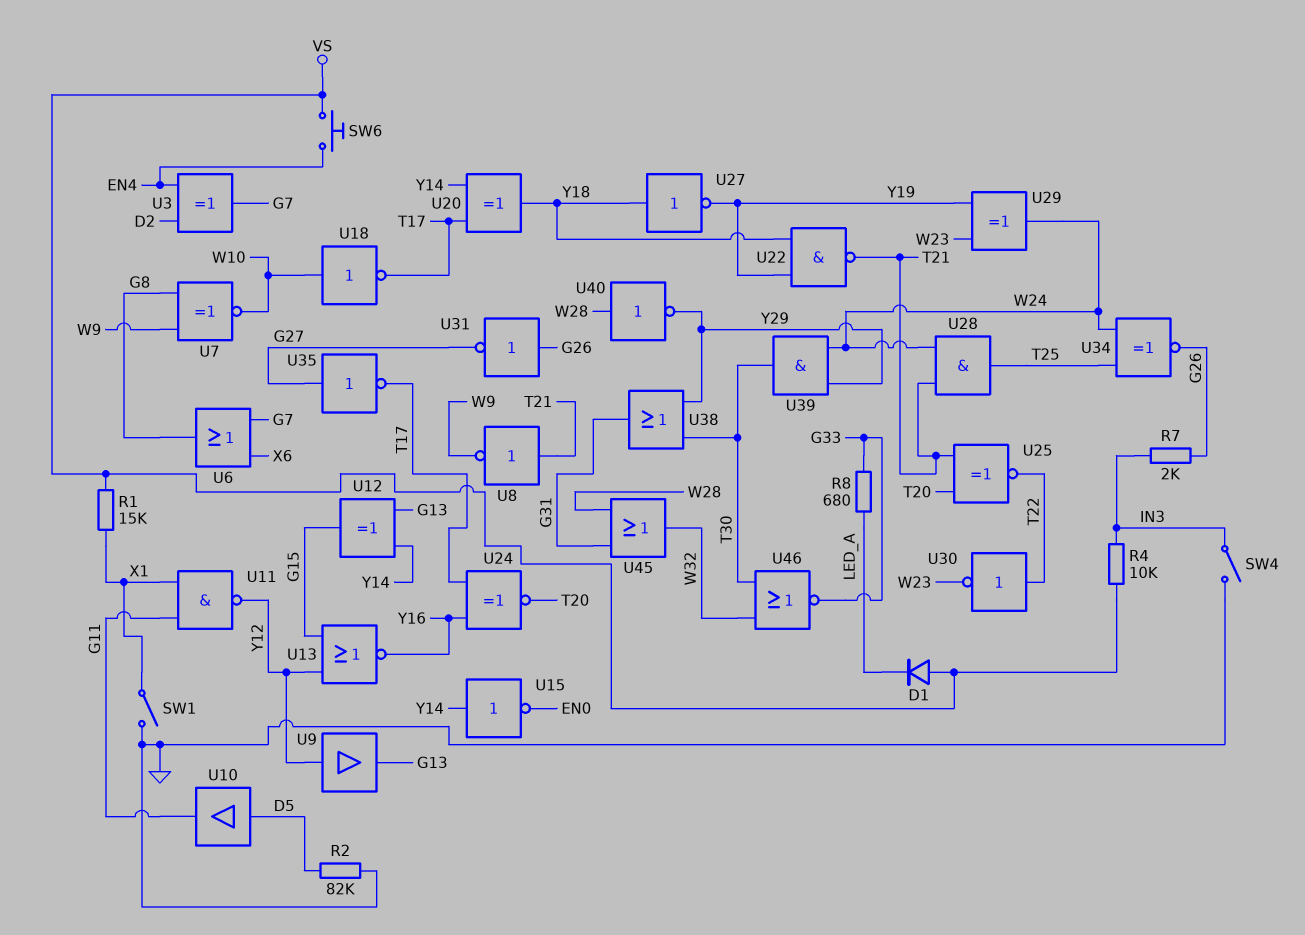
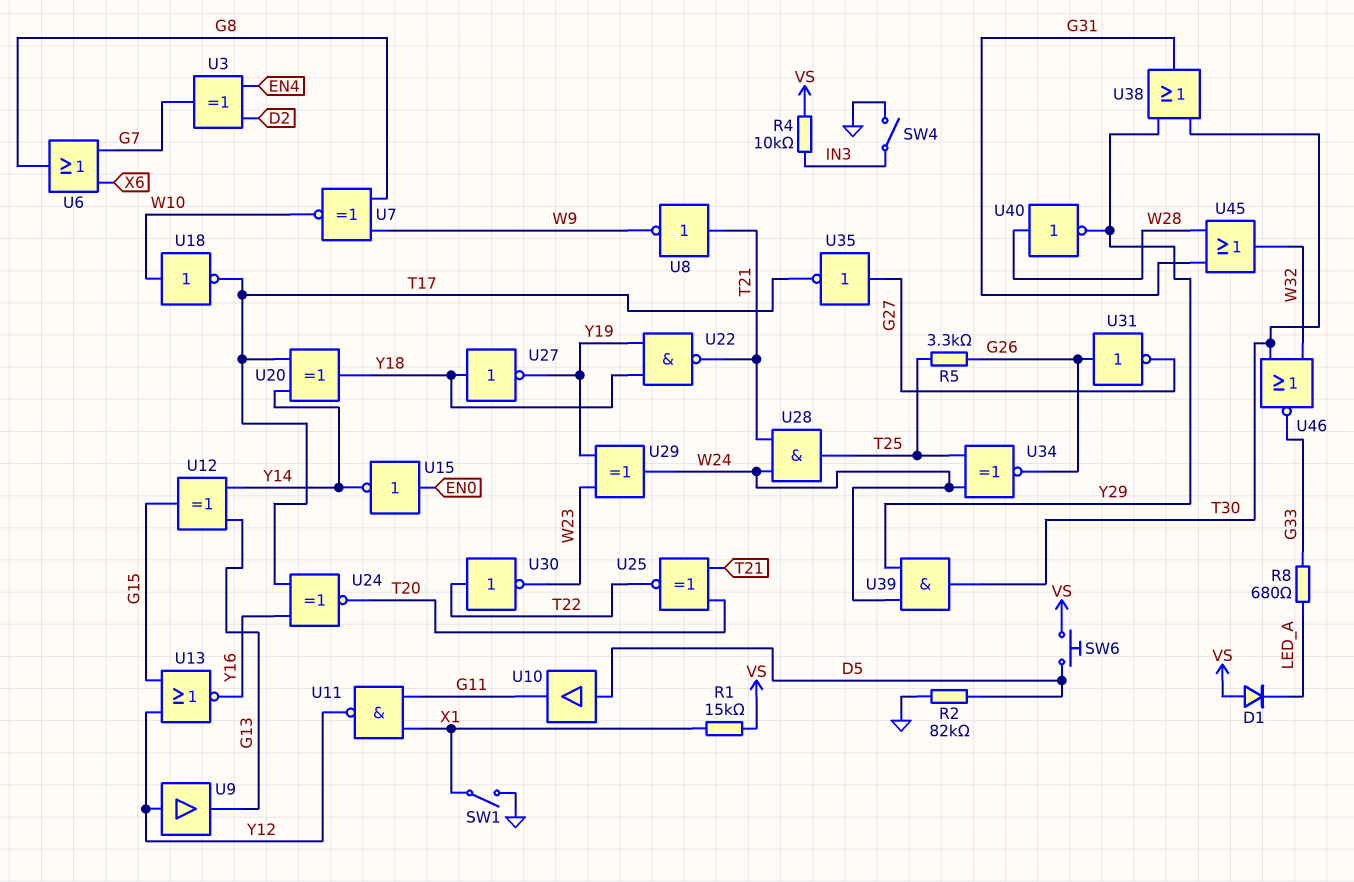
R5: none -> 3.3k (G26, T25)
R7: 2k (G26, IN3) -> none
SW6: button (EN4, VS) -> button (D5, VS)
U15: NOT (in Y14, out EN0) -> NOT (in EN0, out Y14)

